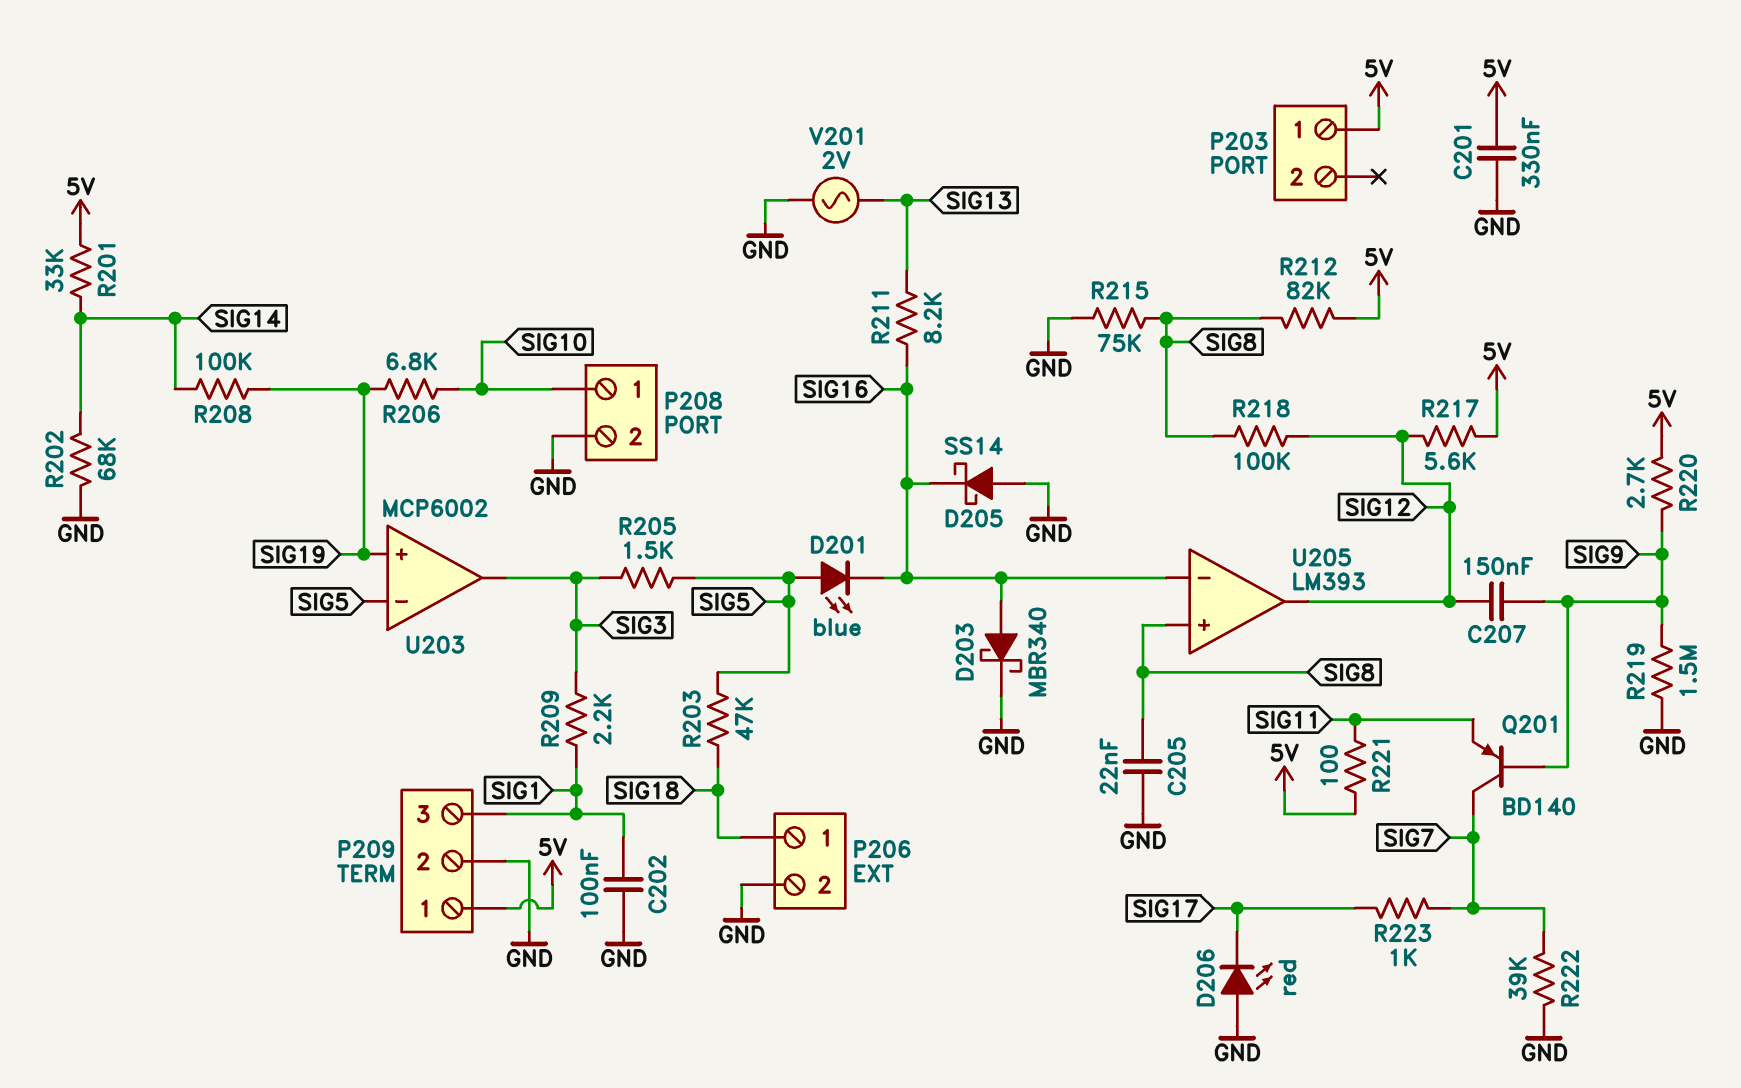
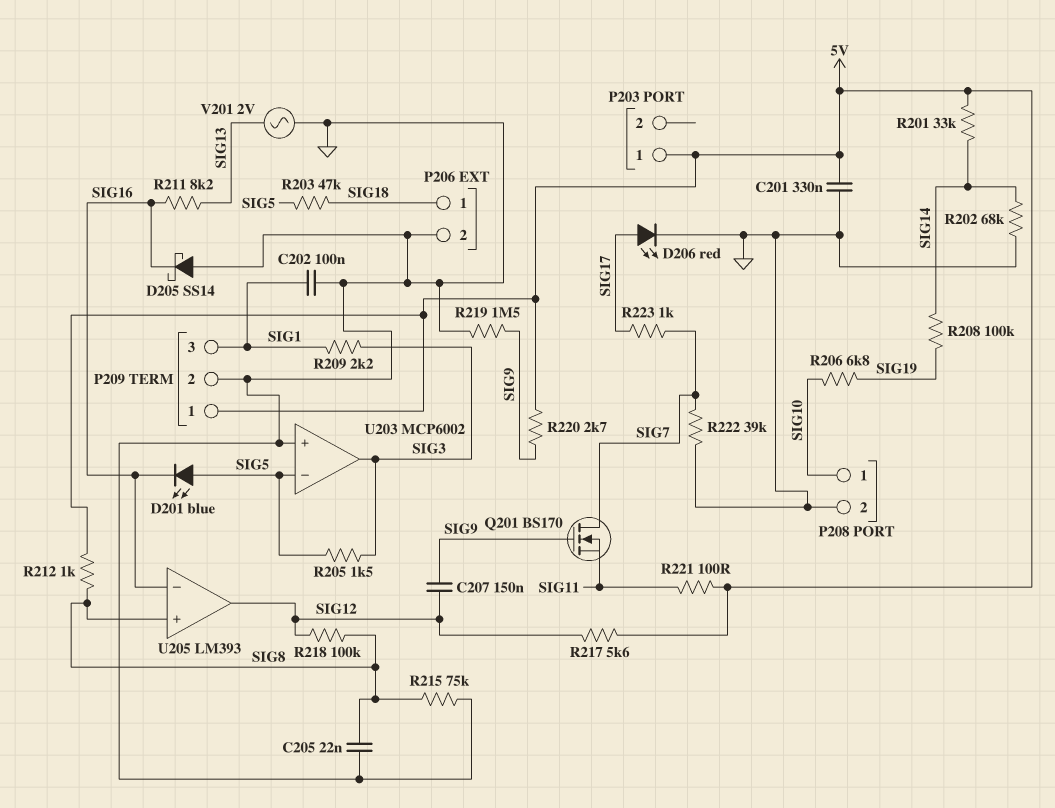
D203: schottky MBR340 (A SIG16, K GND) -> none
D206: LED red (A GND, K SIG17) -> LED red (A SIG17, K GND)
Q201: PNP BD140 (B SIG9, C SIG7, E SIG11) -> NMOS BS170 (G SIG9, D SIG7, S SIG11)
R212: 82k (5V, SIG8) -> 1k (5V, SIG8)
U203 pin in+: SIG19 -> GND

